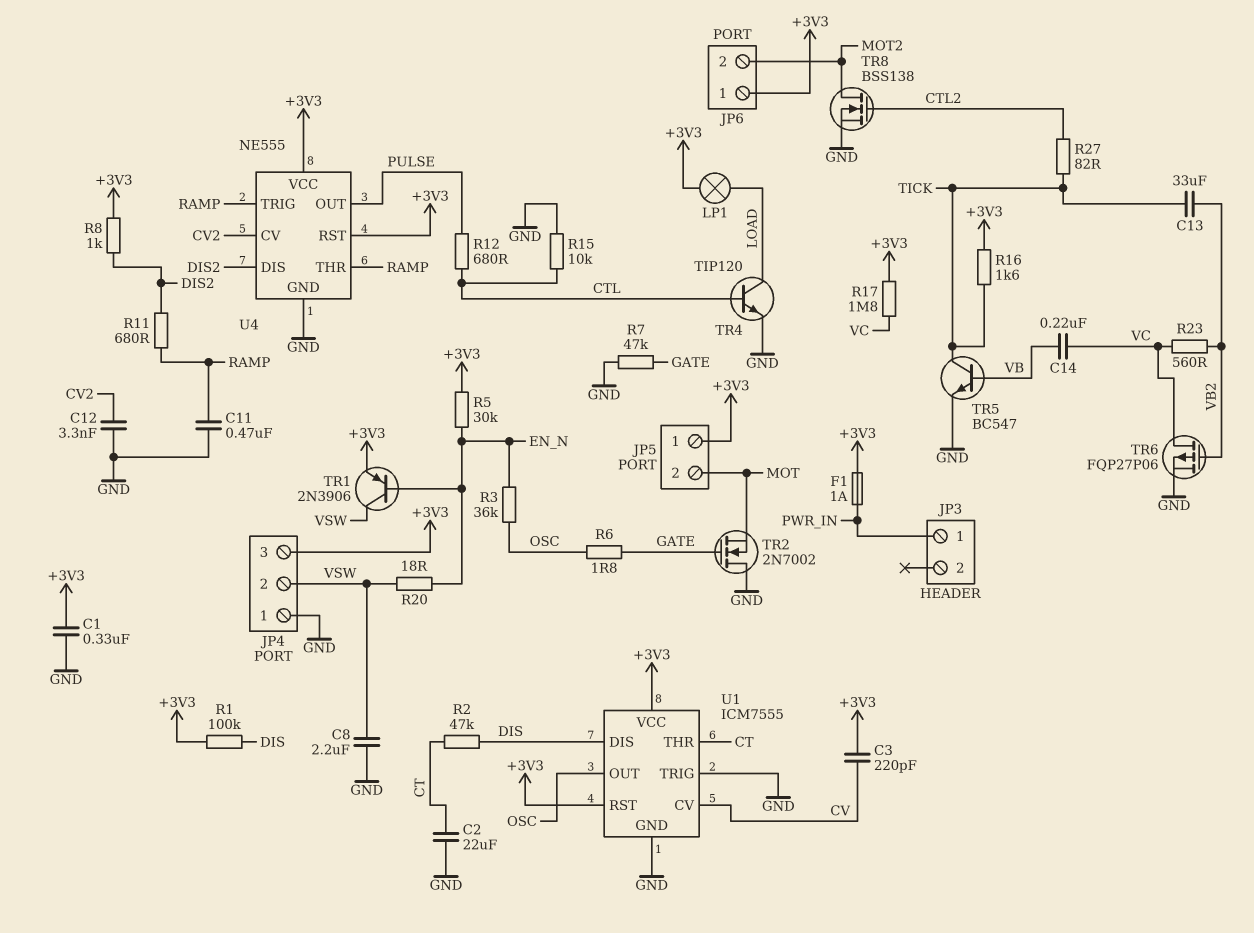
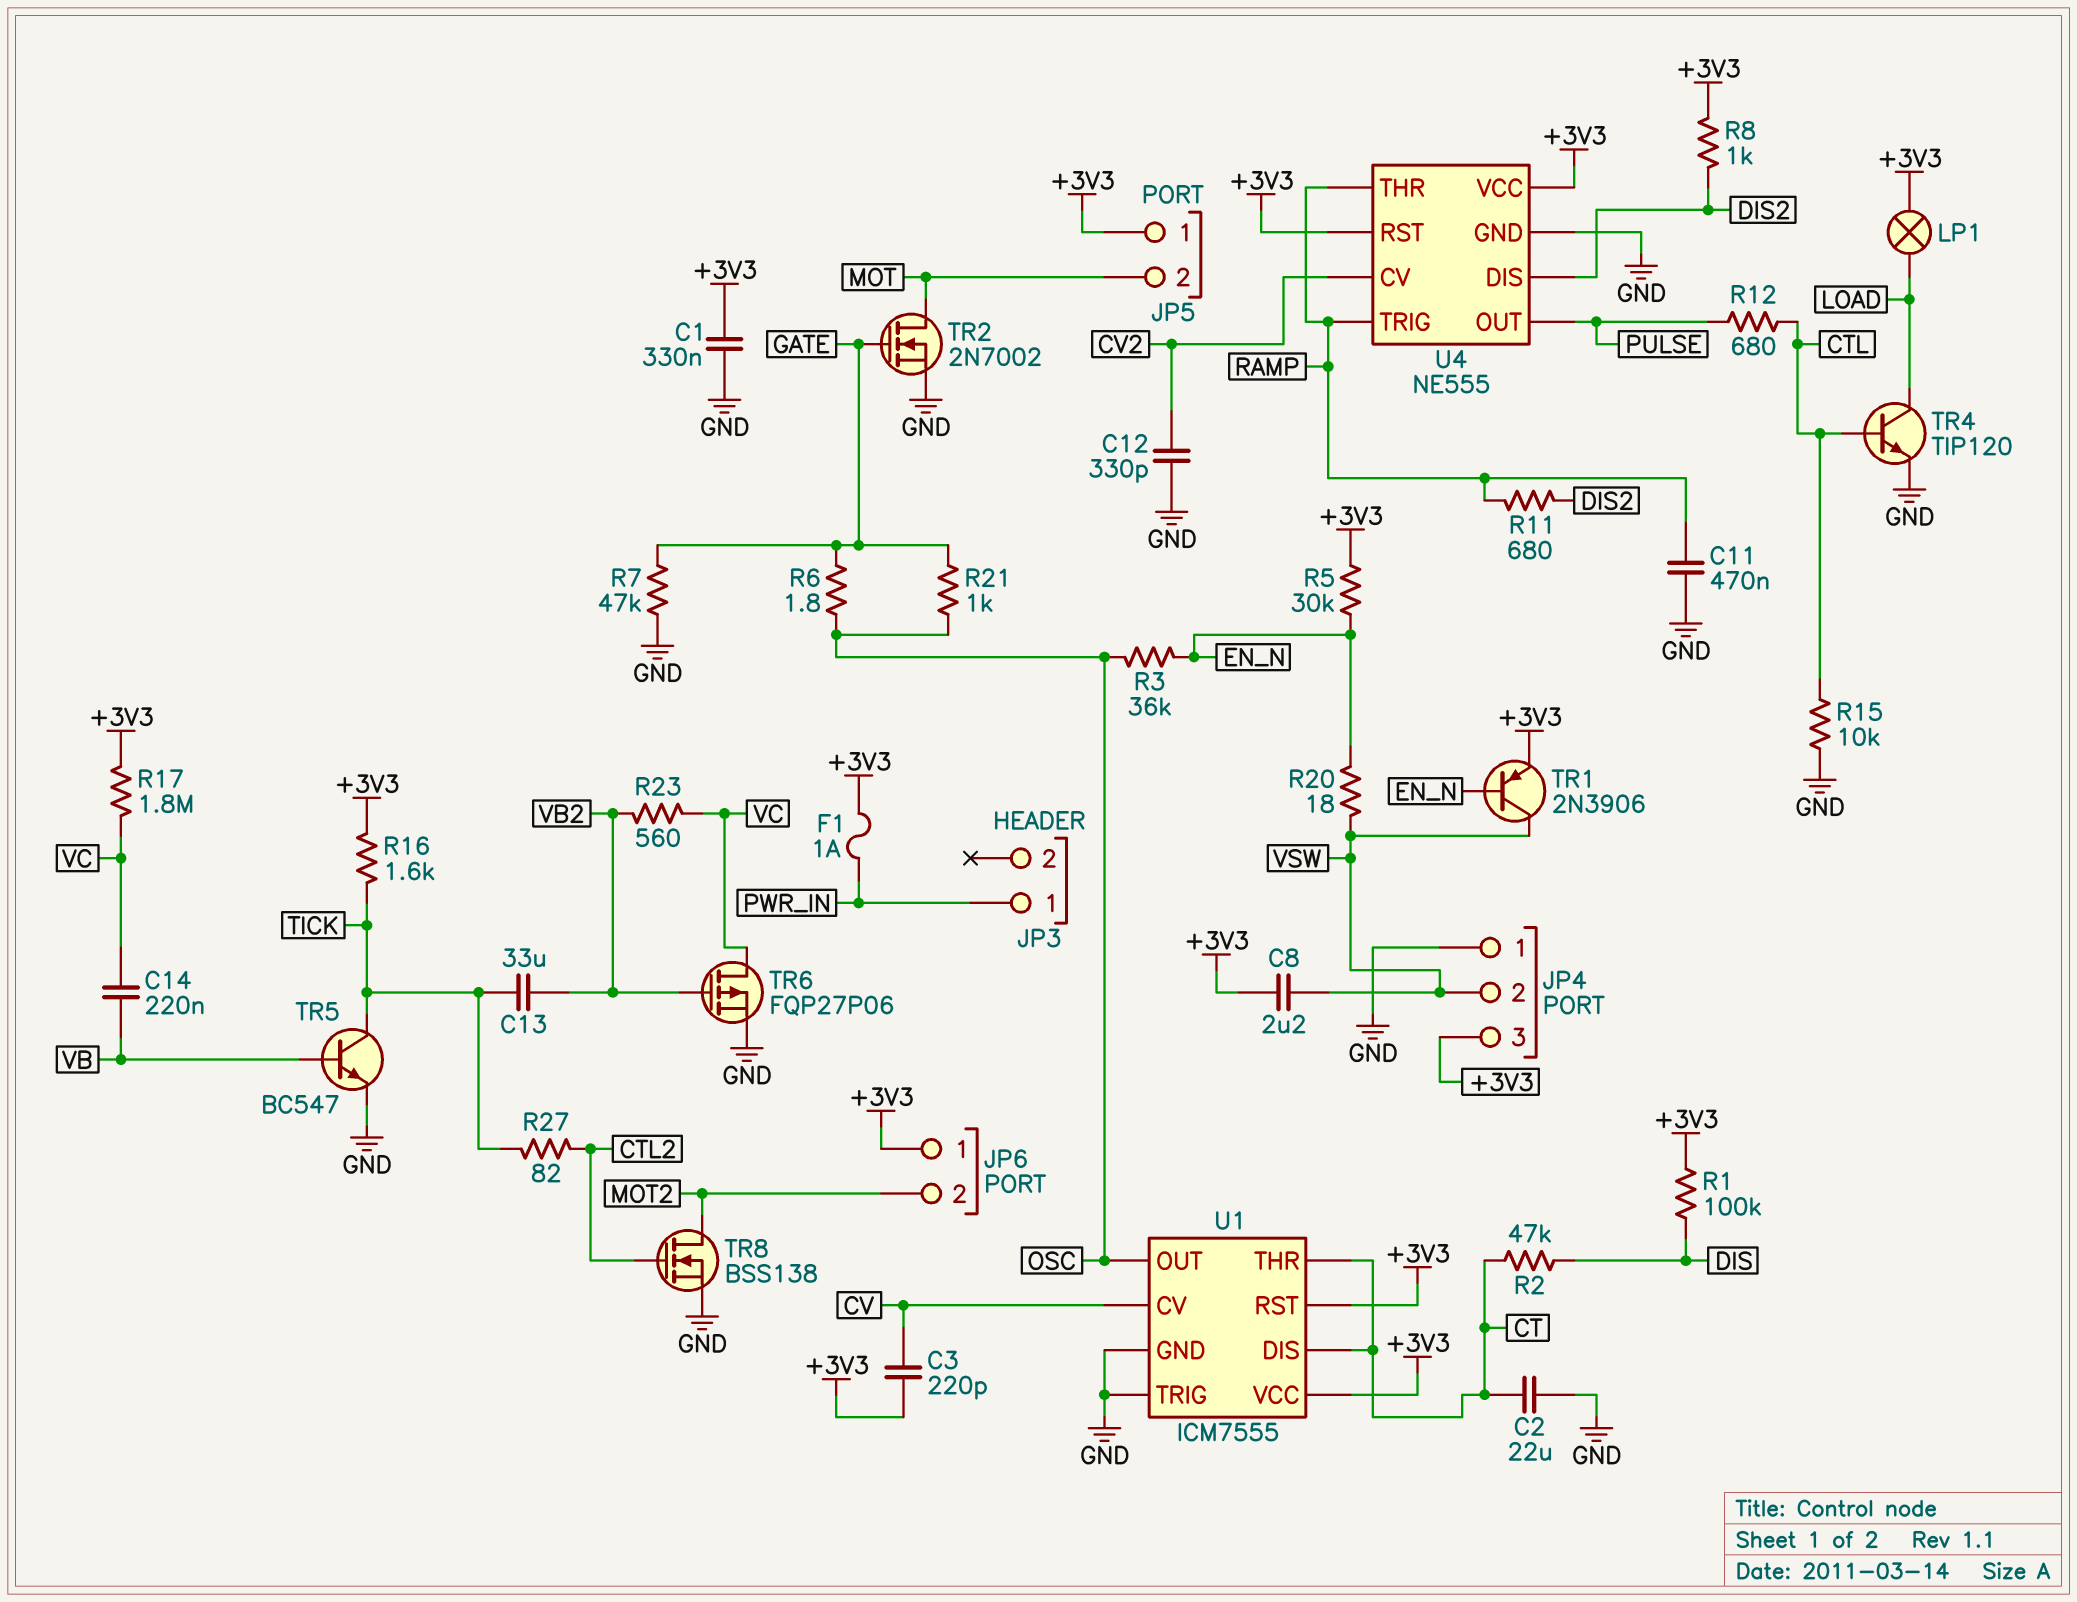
C8: 2.2uF (GND, VSW) -> 2.2uF (+3V3, VSW)
C12: 3.3nF (CV2, GND) -> 330pF (CV2, GND)
R21: none -> 1k (GATE, OSC)
TR2: NMOS 2N7002 (G GATE, D GND, S MOT) -> NMOS 2N7002 (G GATE, D MOT, S GND)
U1 pin DIS: DIS -> CT

